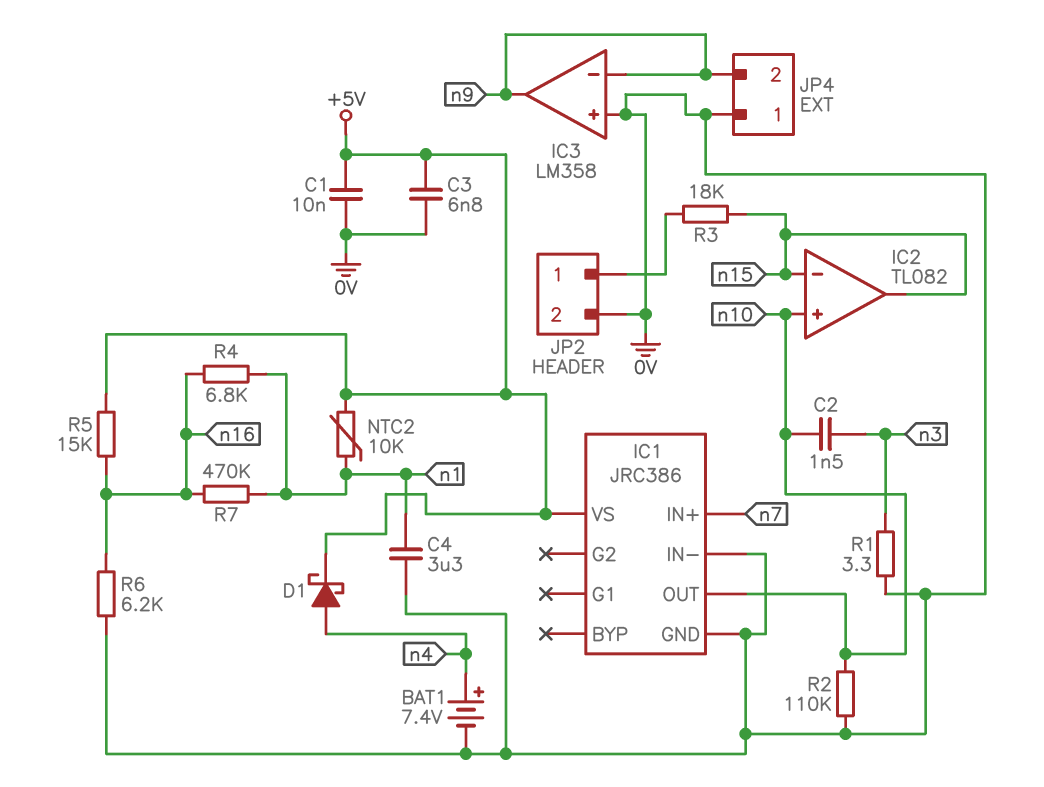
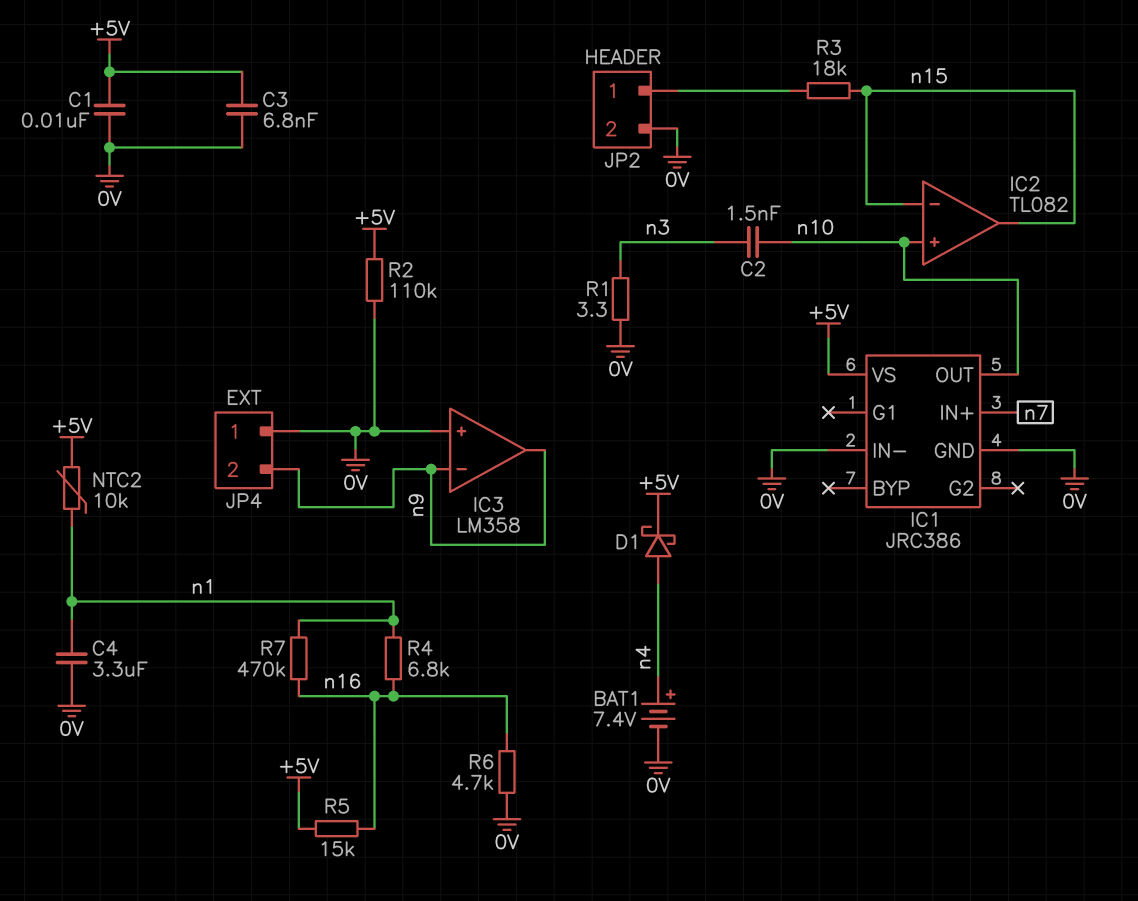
R2: 110k (0V, n10) -> 110k (+5V, 0V)
R6: 6.2k (0V, n16) -> 4.7k (0V, n16)

